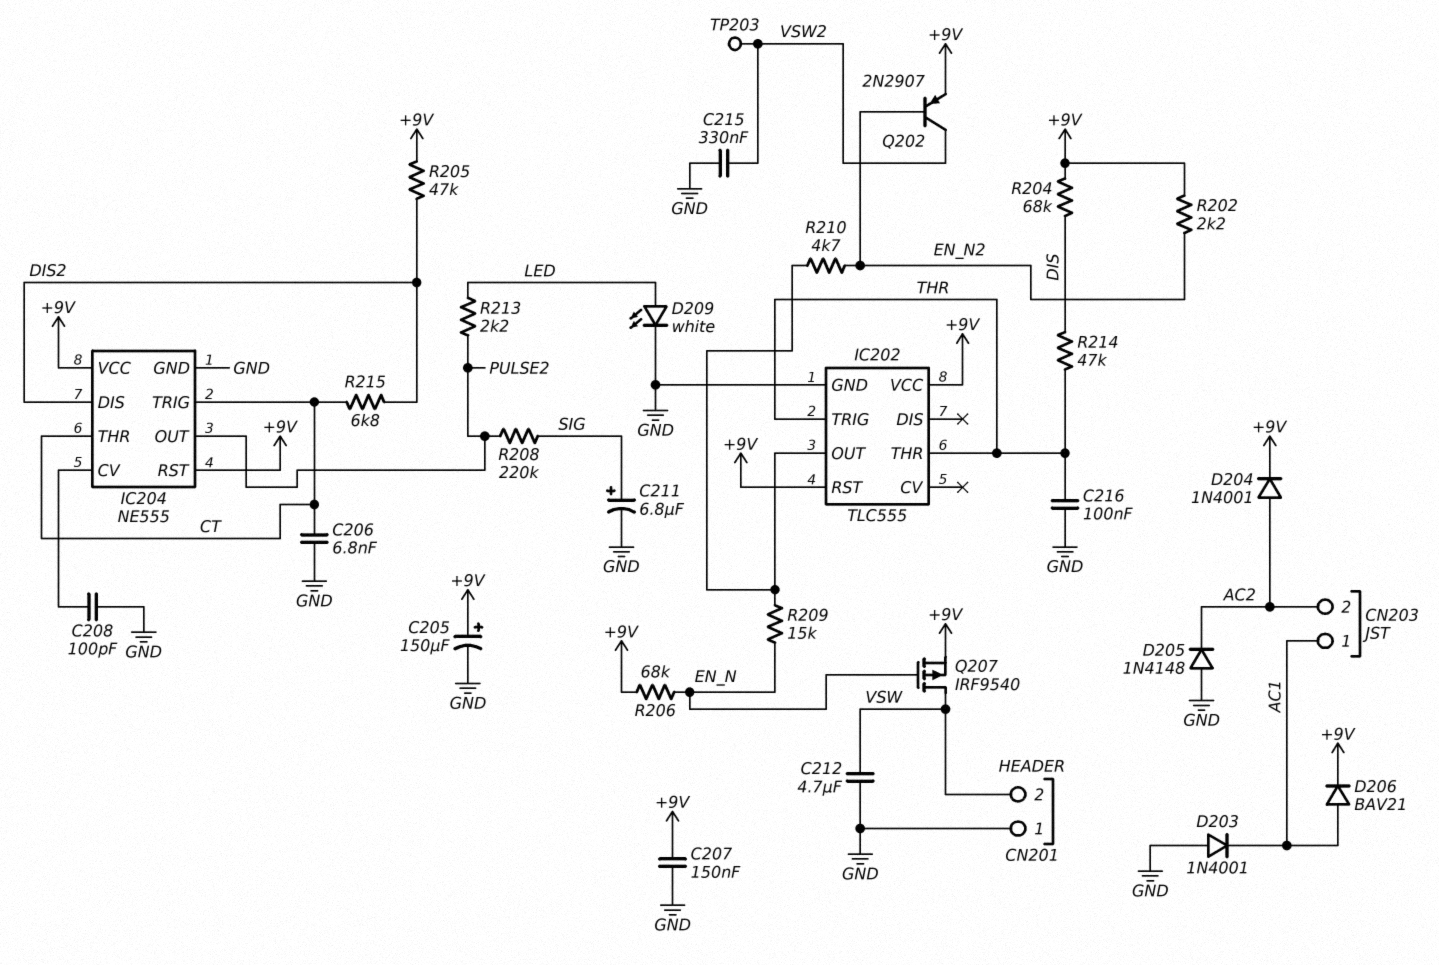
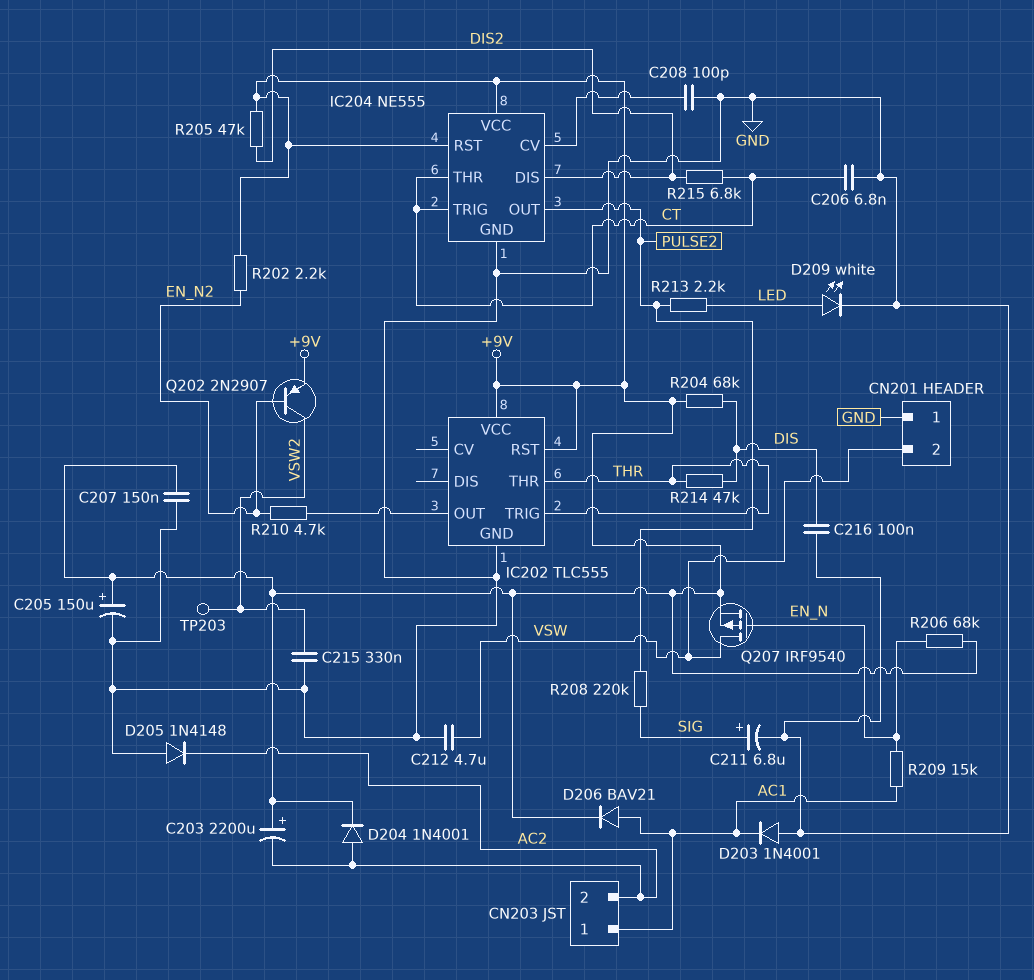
C203: none -> 2200uF (plus +9V, minus AC2)
C216: 100nF (GND, THR) -> 100nF (DIS, GND)
R209: 15k (EN_N, IC202/OUT) -> 15k (AC1, EN_N)

